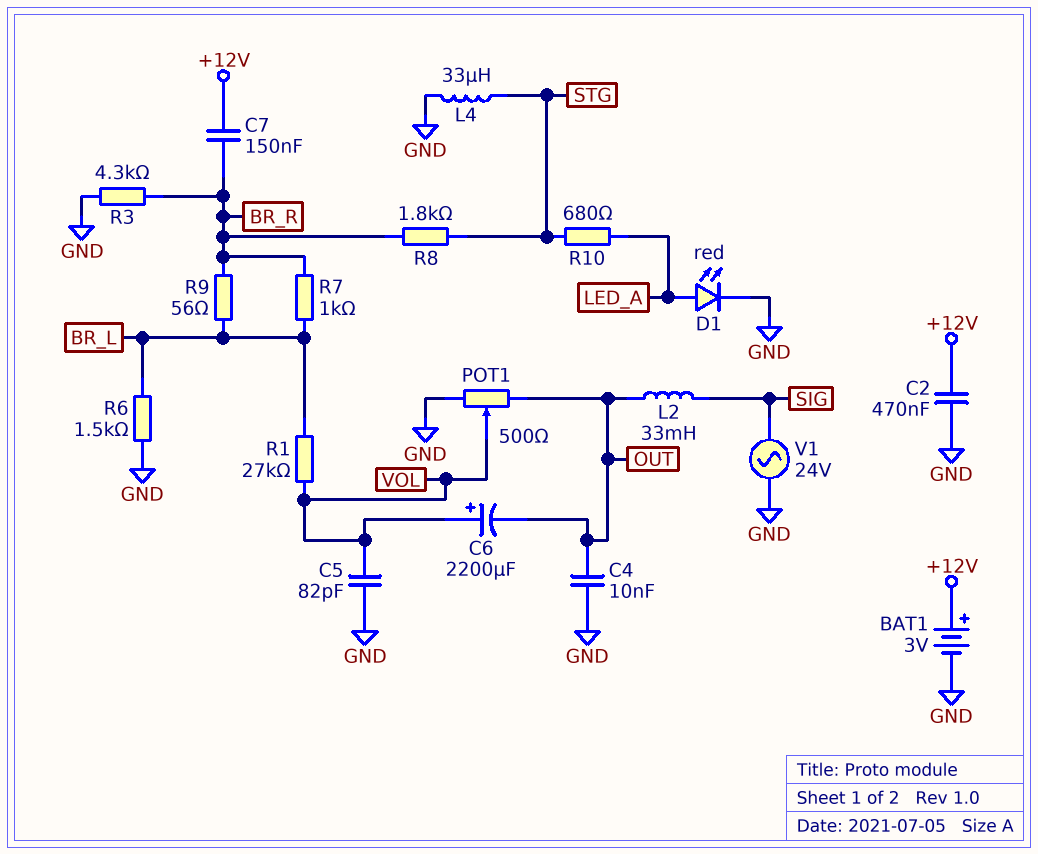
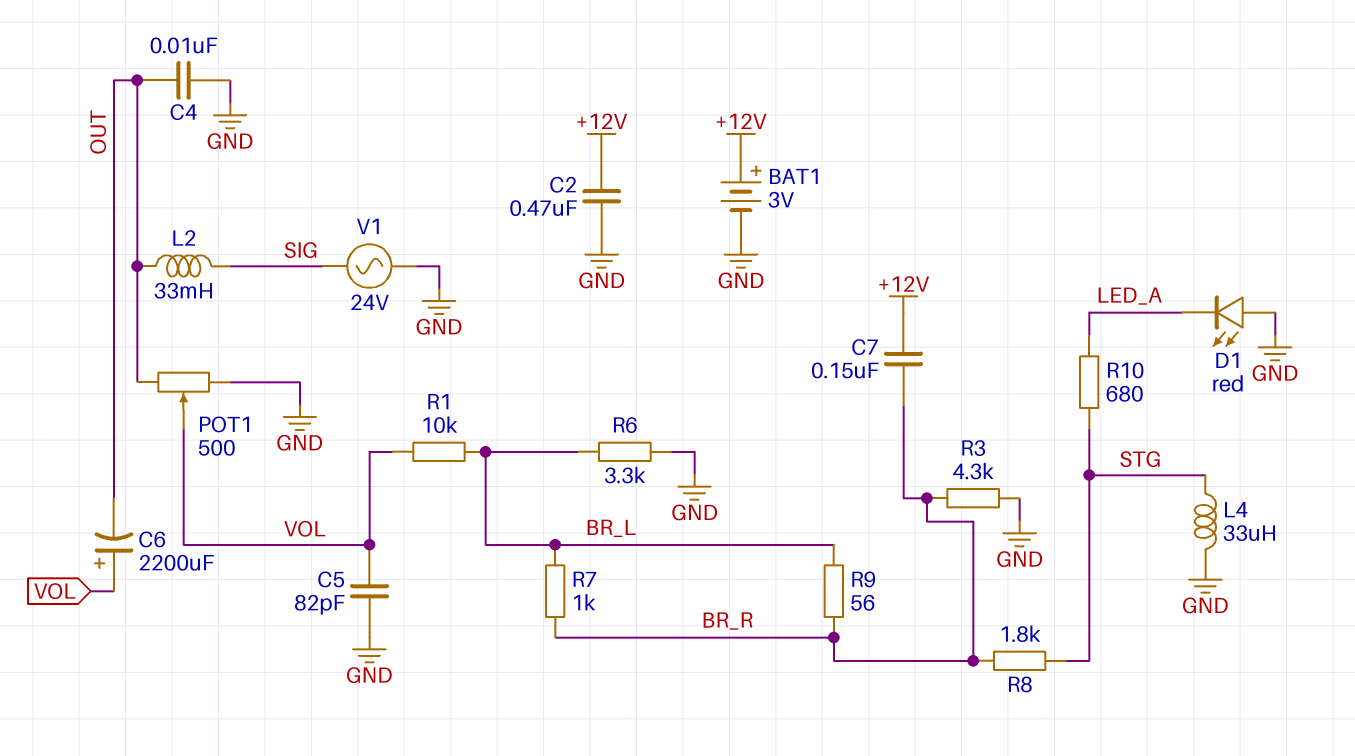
D1: LED red (A LED_A, K GND) -> LED red (A GND, K LED_A)
R1: 27k (BR_L, VOL) -> 10k (BR_L, VOL)
R6: 1.5k (BR_L, GND) -> 3.3k (BR_L, GND)

